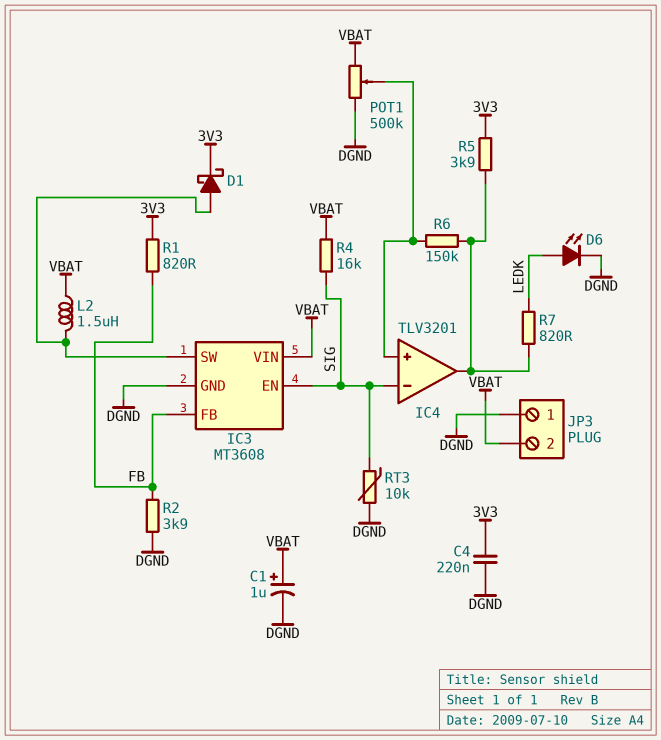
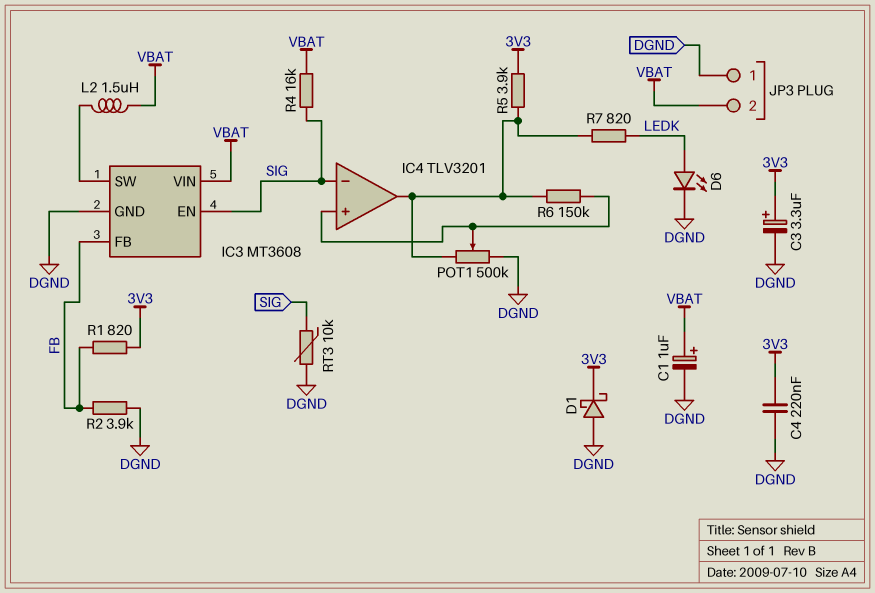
C3: none -> 3.3uF (plus 3V3, minus DGND)
D1: schottky (A IC3/SW, K 3V3) -> schottky (A DGND, K 3V3)
POT1: 500k (DGND, VBAT, wiper IC4/in+) -> 500k (DGND, IC4/out, wiper IC4/in+)

